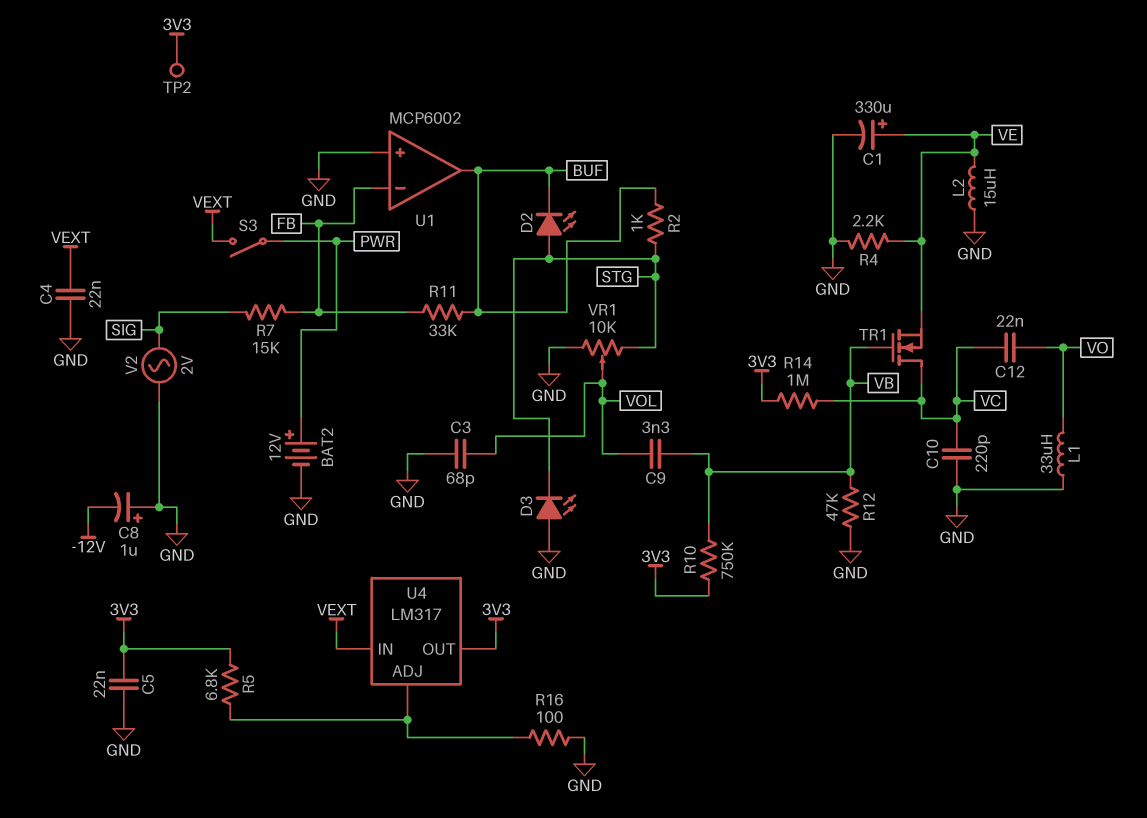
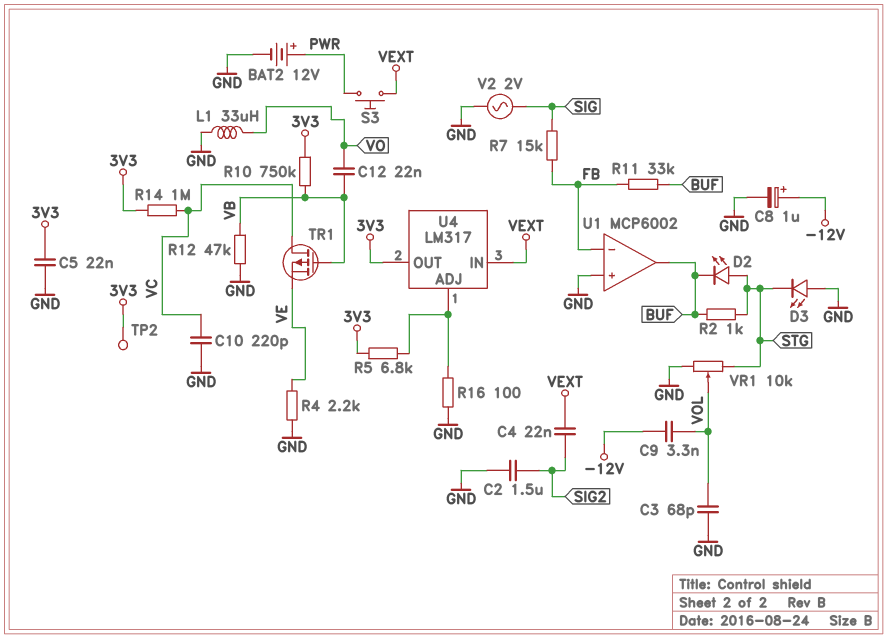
C1: 330uF (plus VE, minus GND) -> none
C2: none -> 1.5uF (GND, SIG2)
C4: 22nF (GND, VEXT) -> 22nF (SIG2, VEXT)
C8: 1uF (plus GND, minus -12V) -> 1uF (plus -12V, minus GND)
C9: 3.3nF (VB, VOL) -> 3.3nF (-12V, VOL)
C12: 22nF (VC, VO) -> 22nF (VB, VO)
L2: 15uH (GND, VE) -> none
S3: switch (PWR, VEXT) -> button (PWR, VEXT)
TR1: NMOS (G VB, D VC, S VE) -> PMOS (G VB, D VC, S VE)

